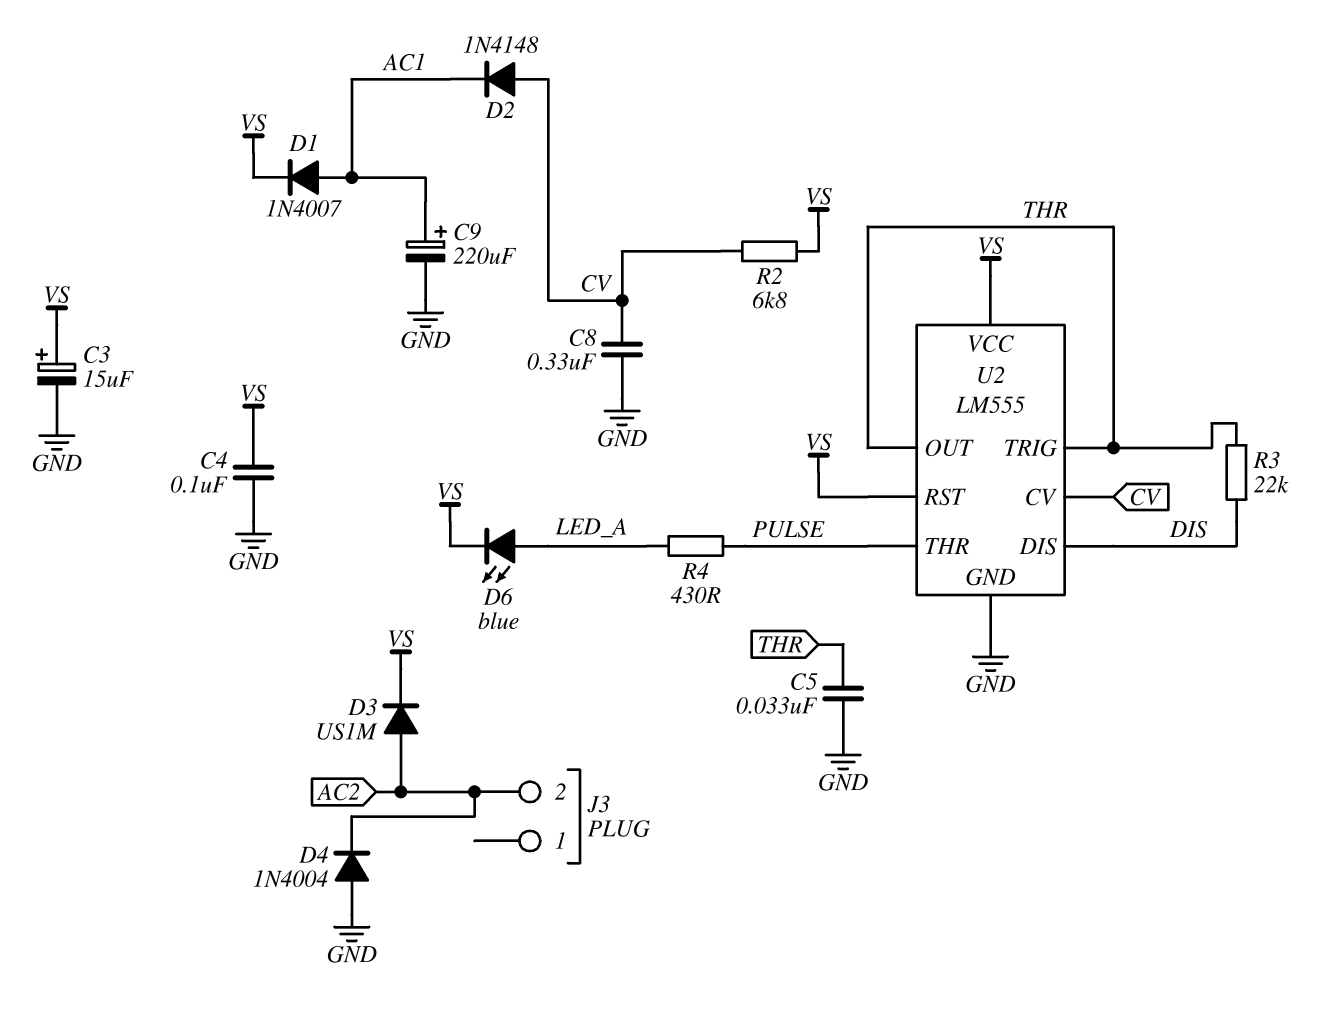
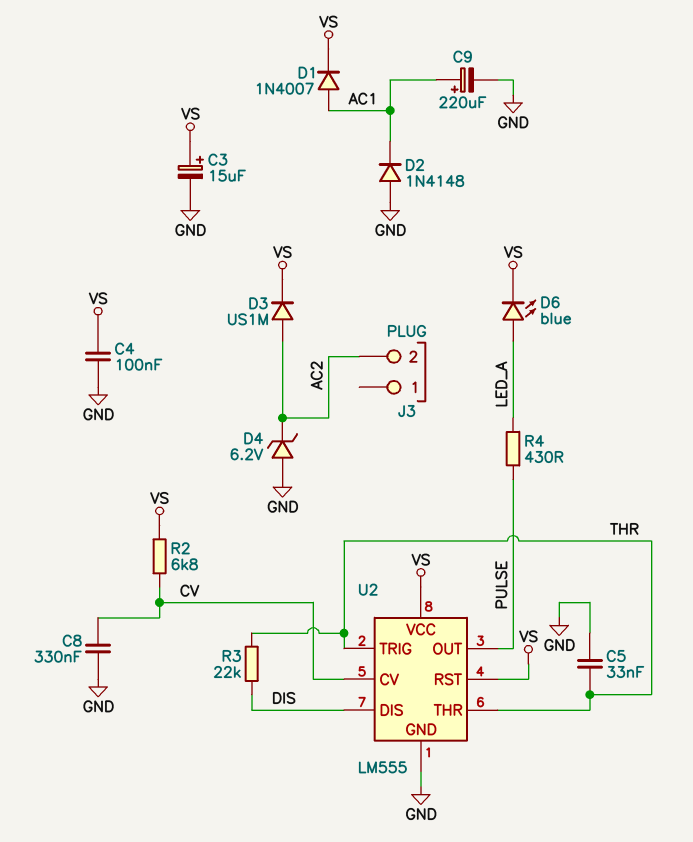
D2: diode 1N4148 (A CV, K AC1) -> diode 1N4148 (A GND, K AC1)
D4: diode 1N4004 (A GND, K AC2) -> zener 6.2V (A GND, K AC2)
U2 pin OUT: THR -> PULSE
U2 pin THR: PULSE -> THR

